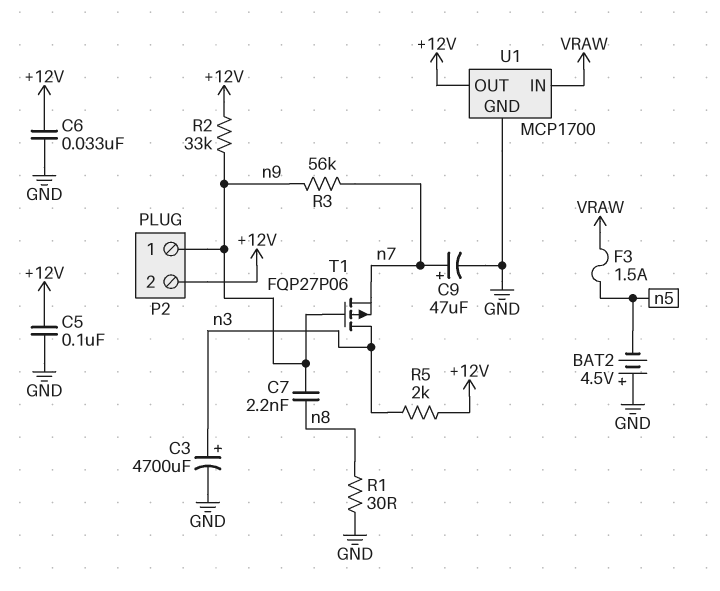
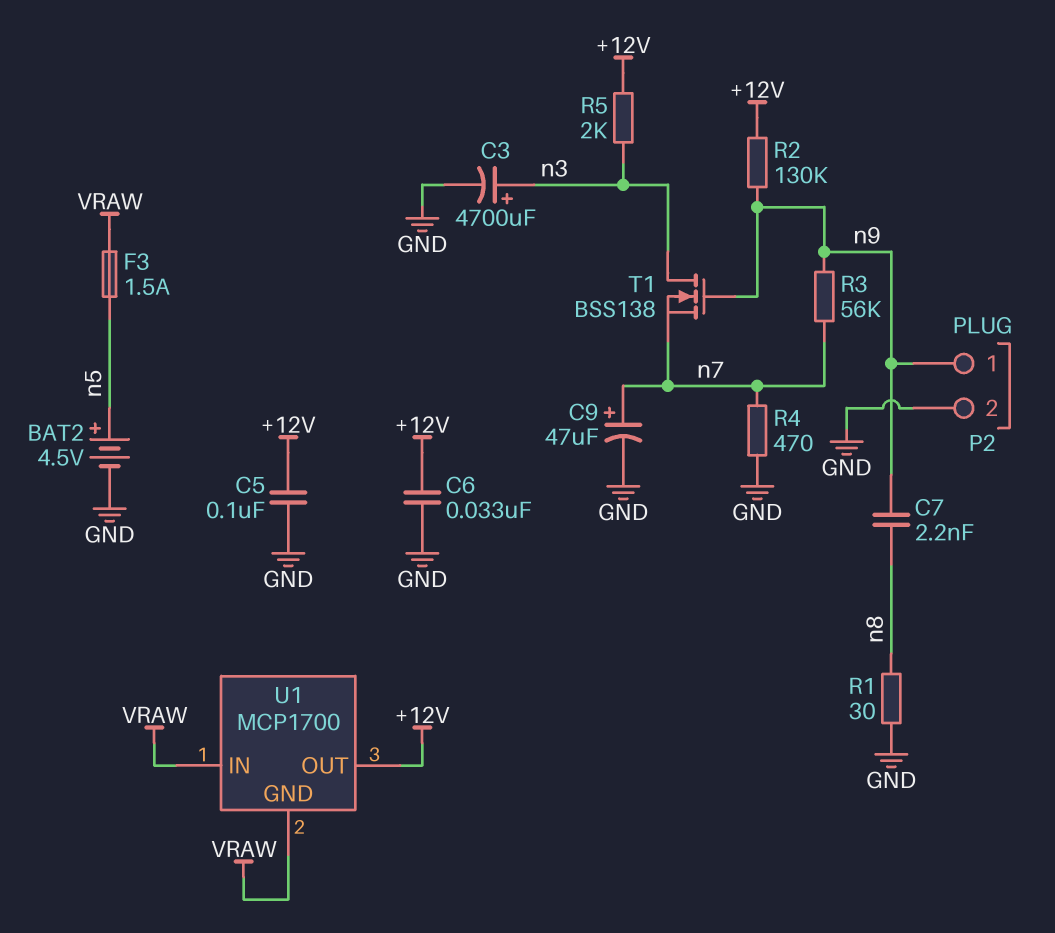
BAT2: 4.5V (plus GND, minus n5) -> 4.5V (plus n5, minus GND)
P2 pin 2: +12V -> GND
R2: 33k (+12V, n9) -> 130k (+12V, n9)
R4: none -> 470 (GND, n7)
T1: PMOS FQP27P06 (G n9, D n3, S n7) -> NMOS BSS138 (G n9, D n3, S n7)
U1 pin GND: GND -> VRAW

